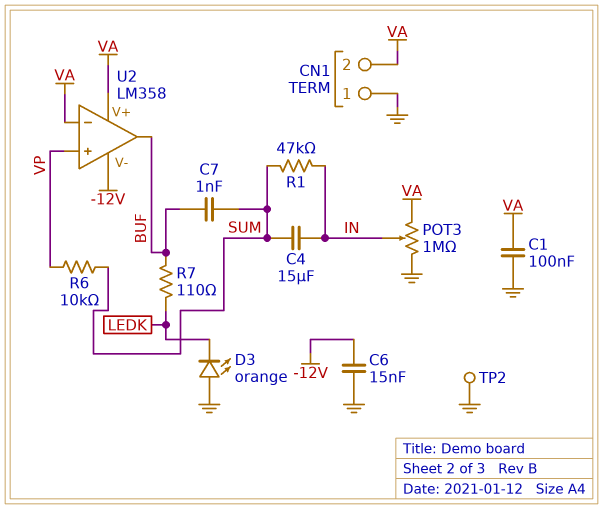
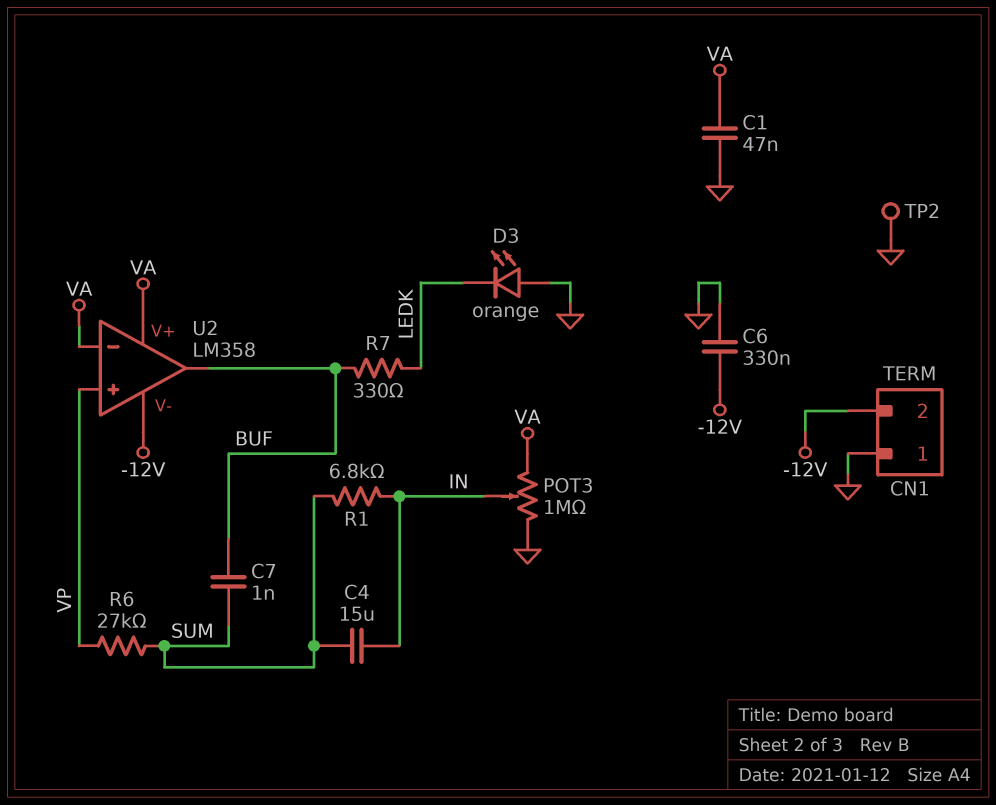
C1: 100nF (GND, VA) -> 47nF (GND, VA)
C6: 15nF (-12V, GND) -> 330nF (-12V, GND)
CN1 pin 2: VA -> -12V
R1: 47k (IN, SUM) -> 6.8k (IN, SUM)
R6: 10k (SUM, VP) -> 27k (SUM, VP)
R7: 110 (BUF, LEDK) -> 330 (BUF, LEDK)

